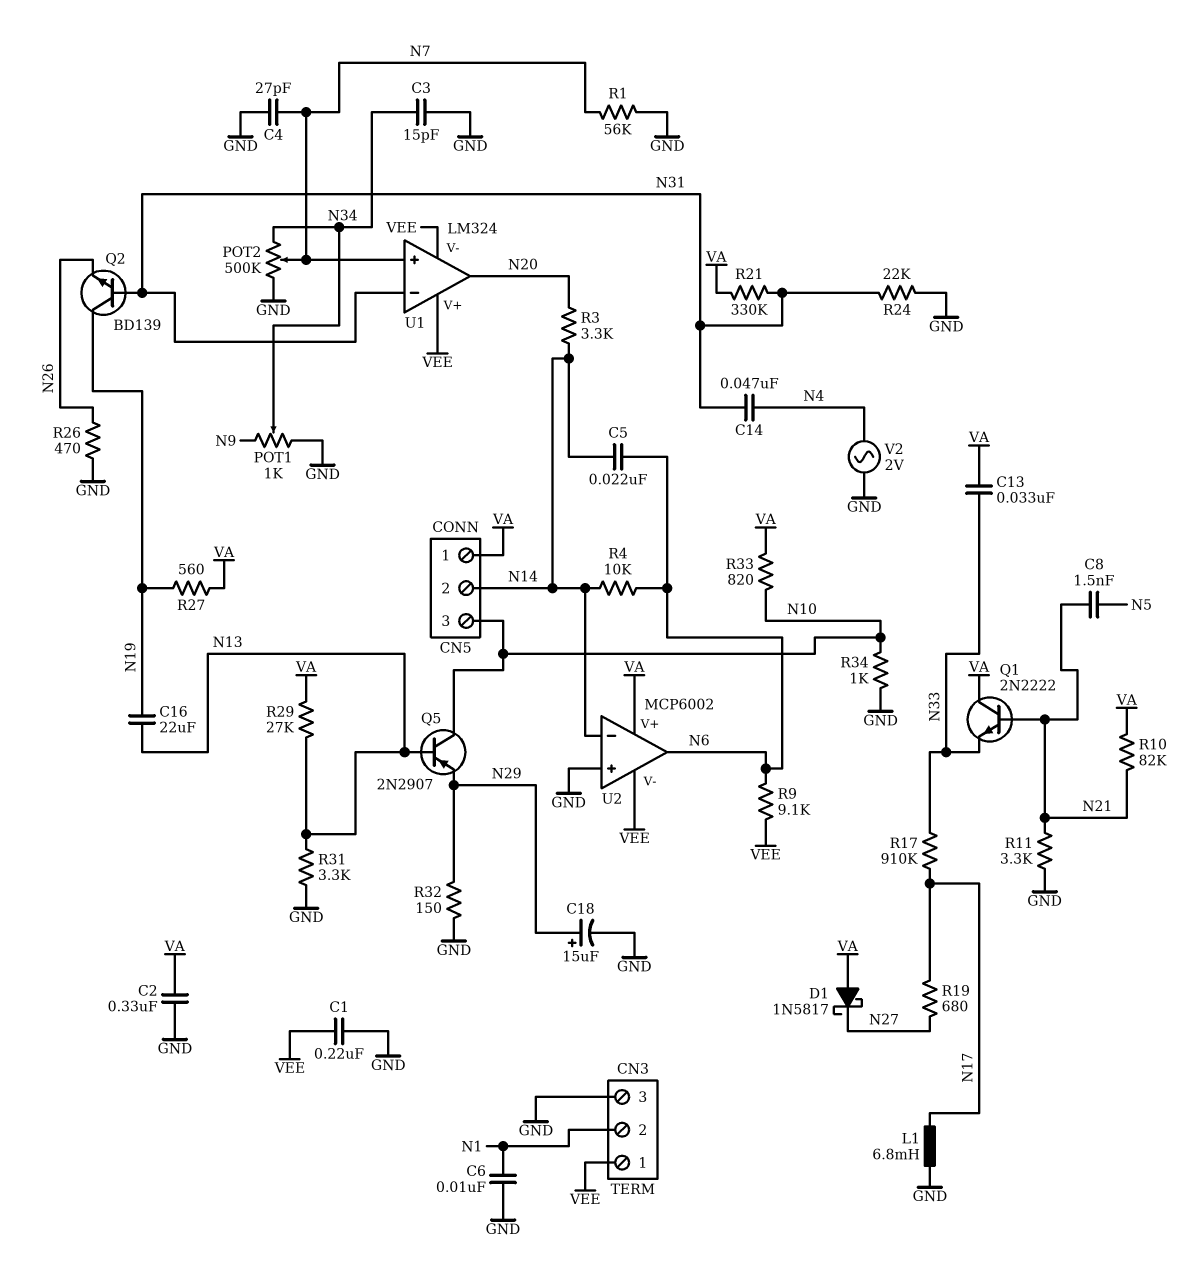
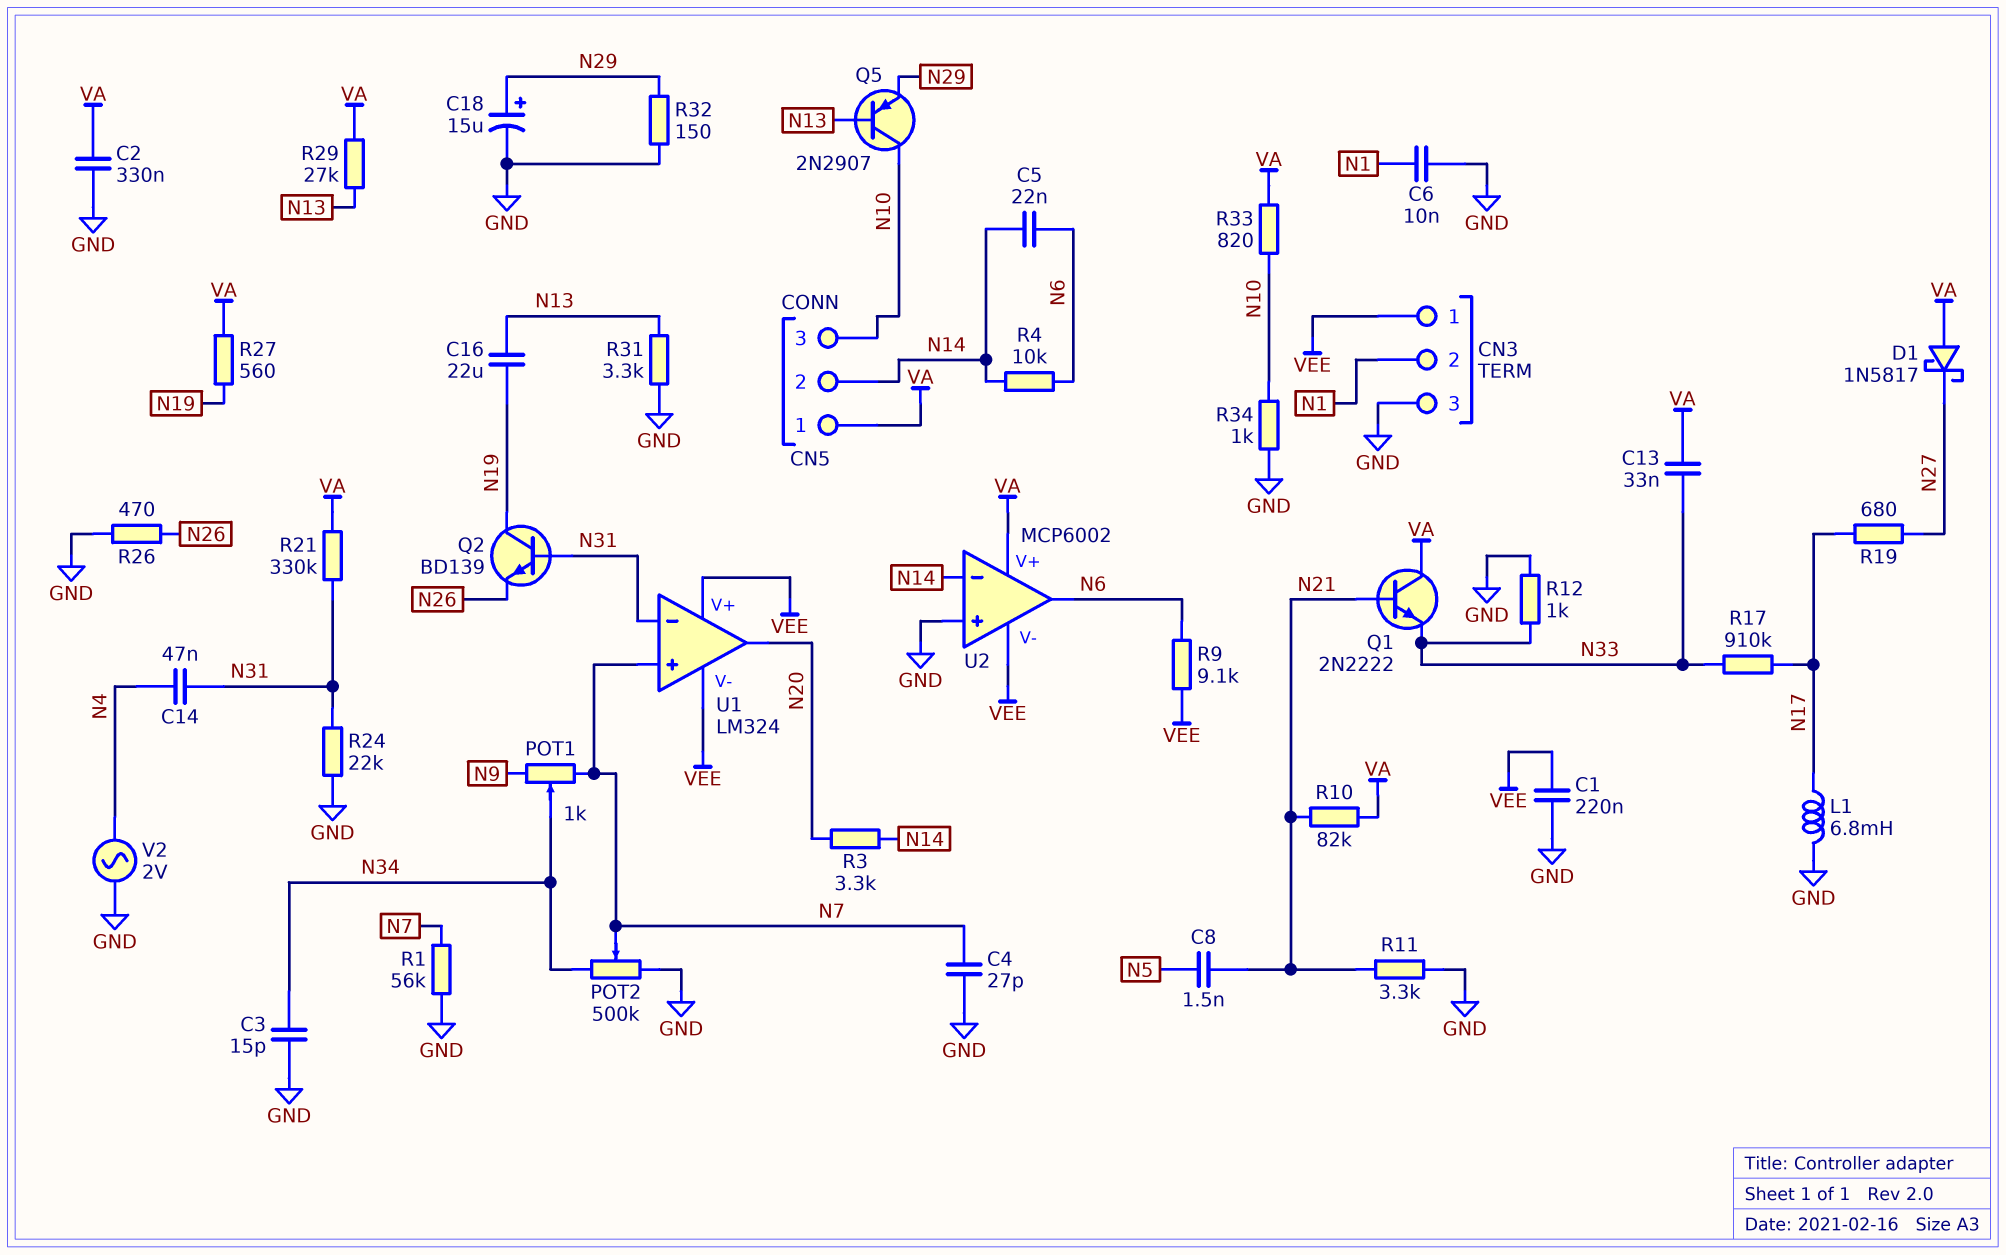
POT1: 1k (GND, N9, wiper N34) -> 1k (N7, N9, wiper N34)
R12: none -> 1k (GND, N33)

